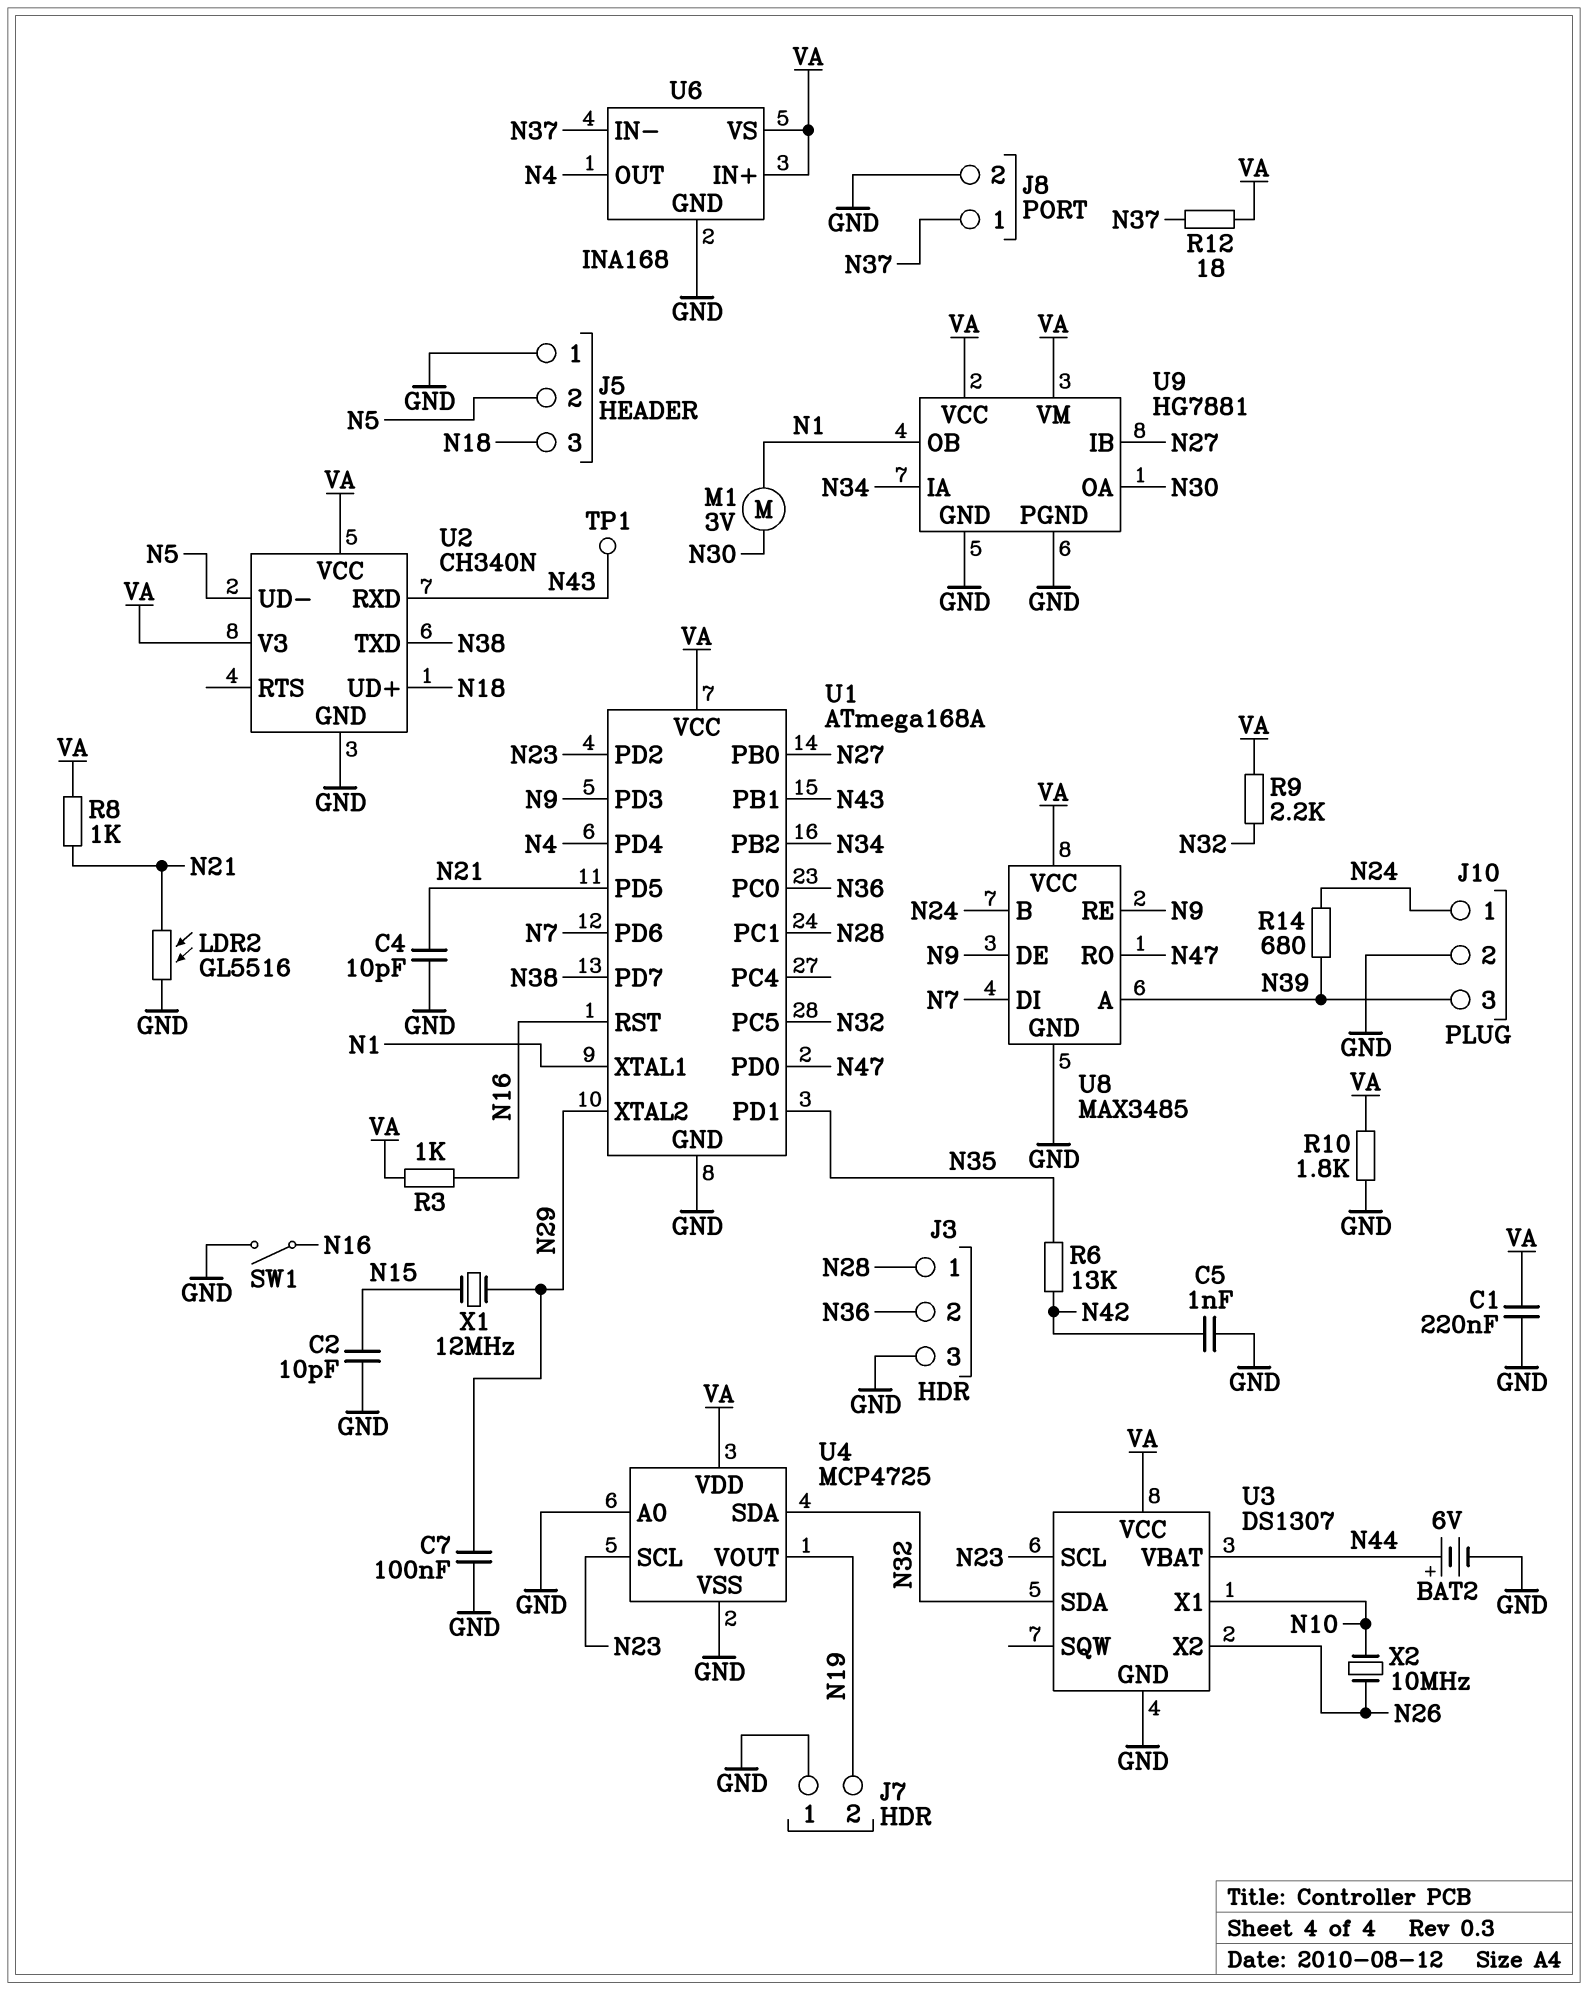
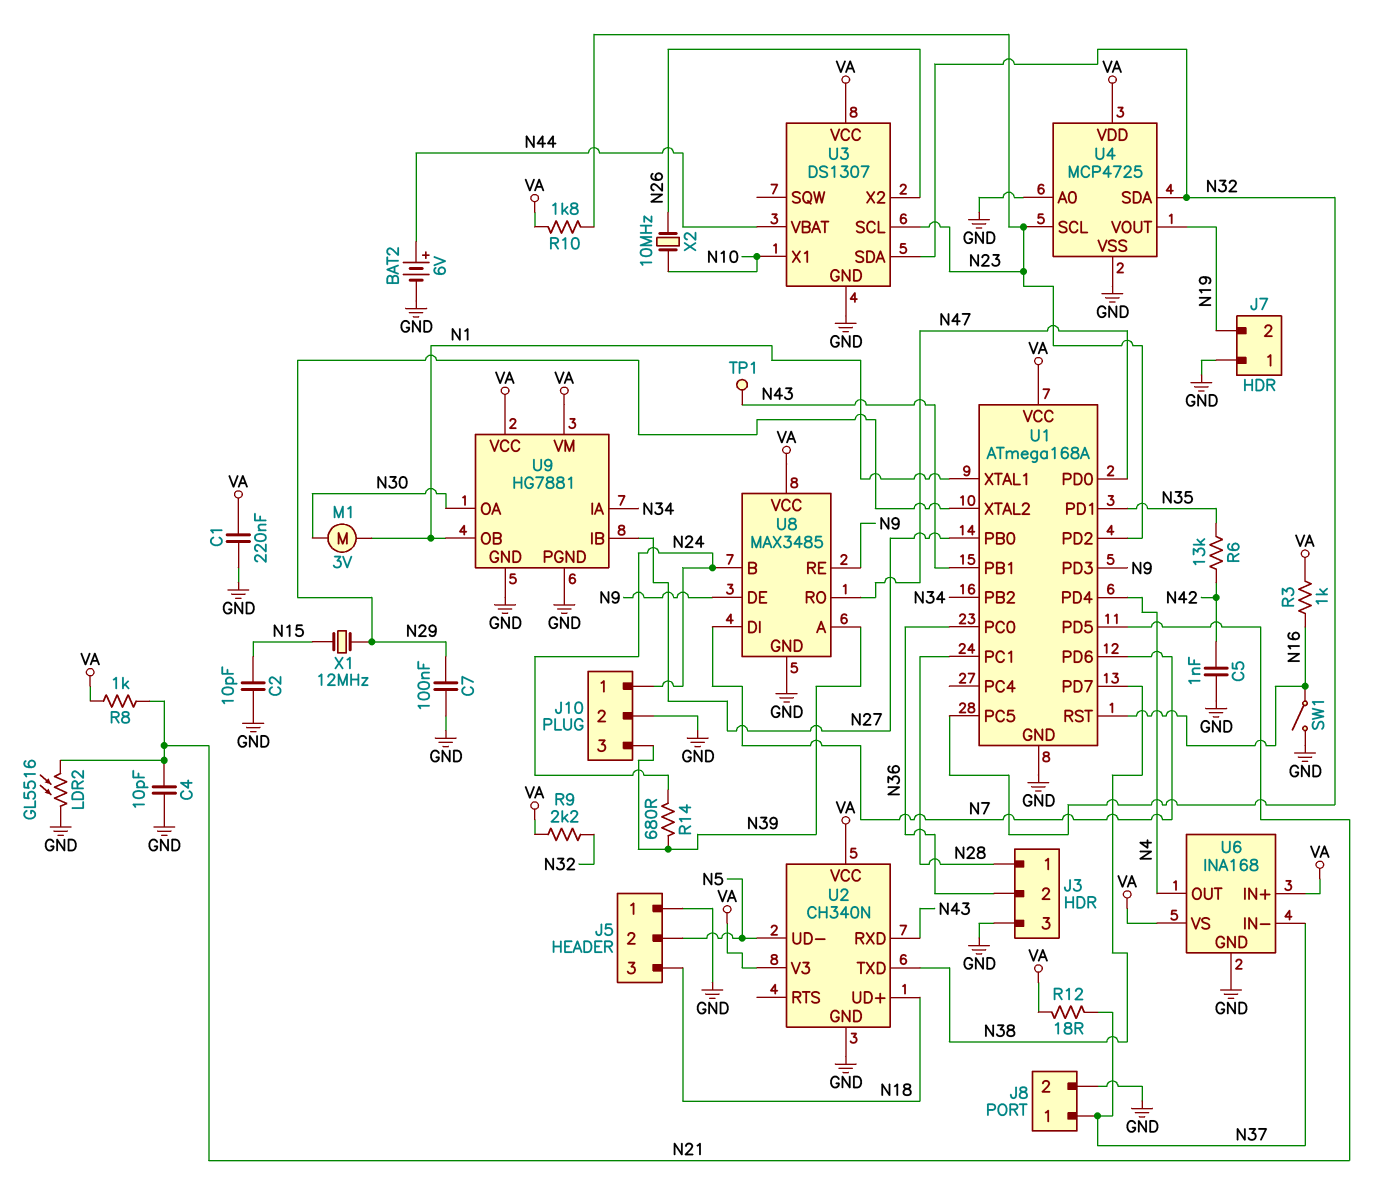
R10: 1.8k (GND, VA) -> 1.8k (N23, VA)

